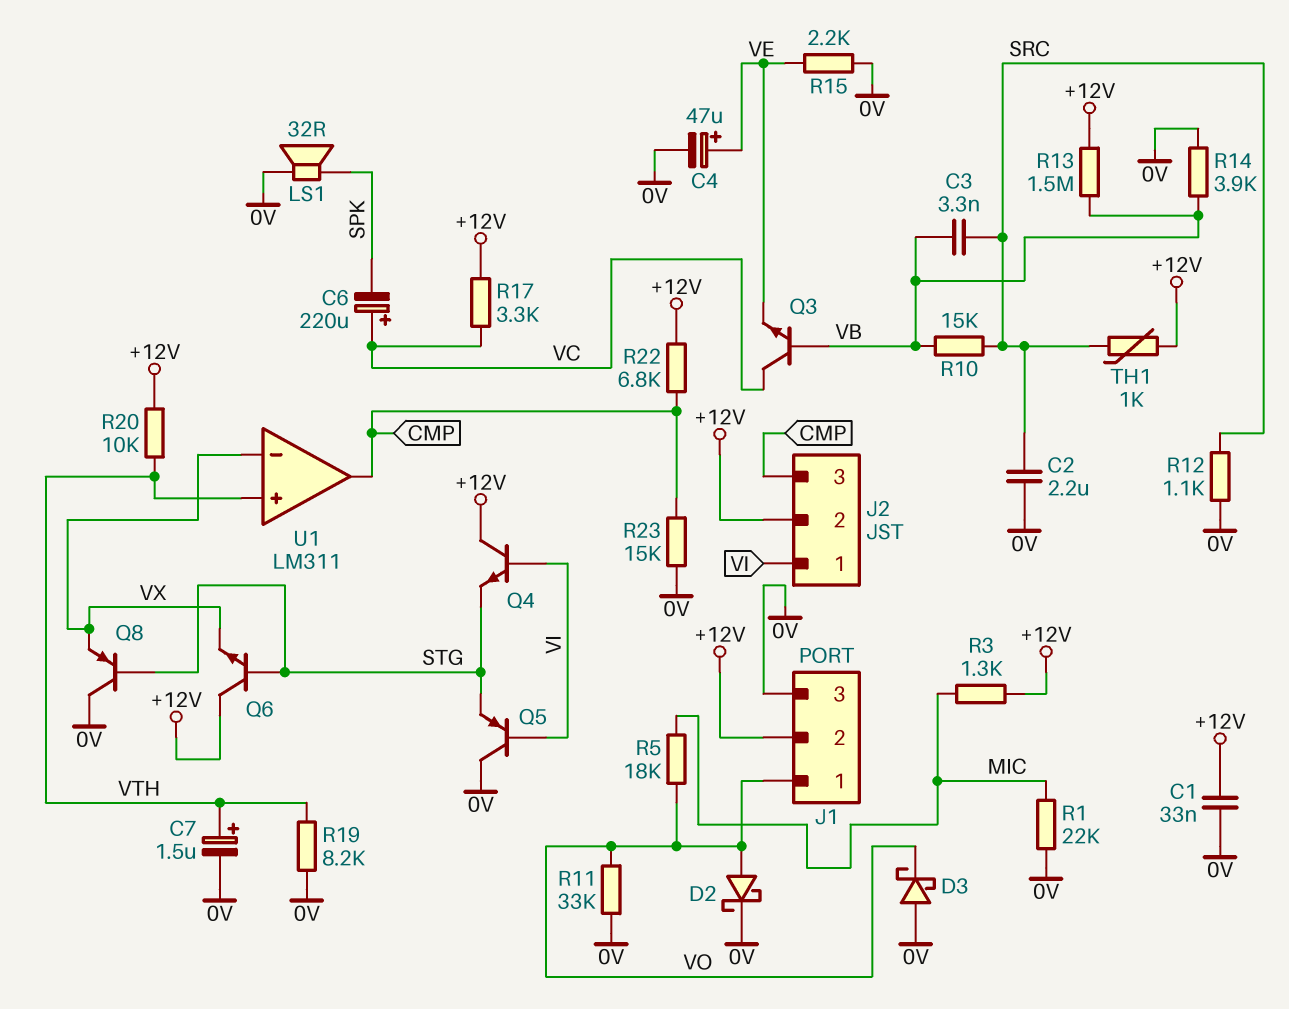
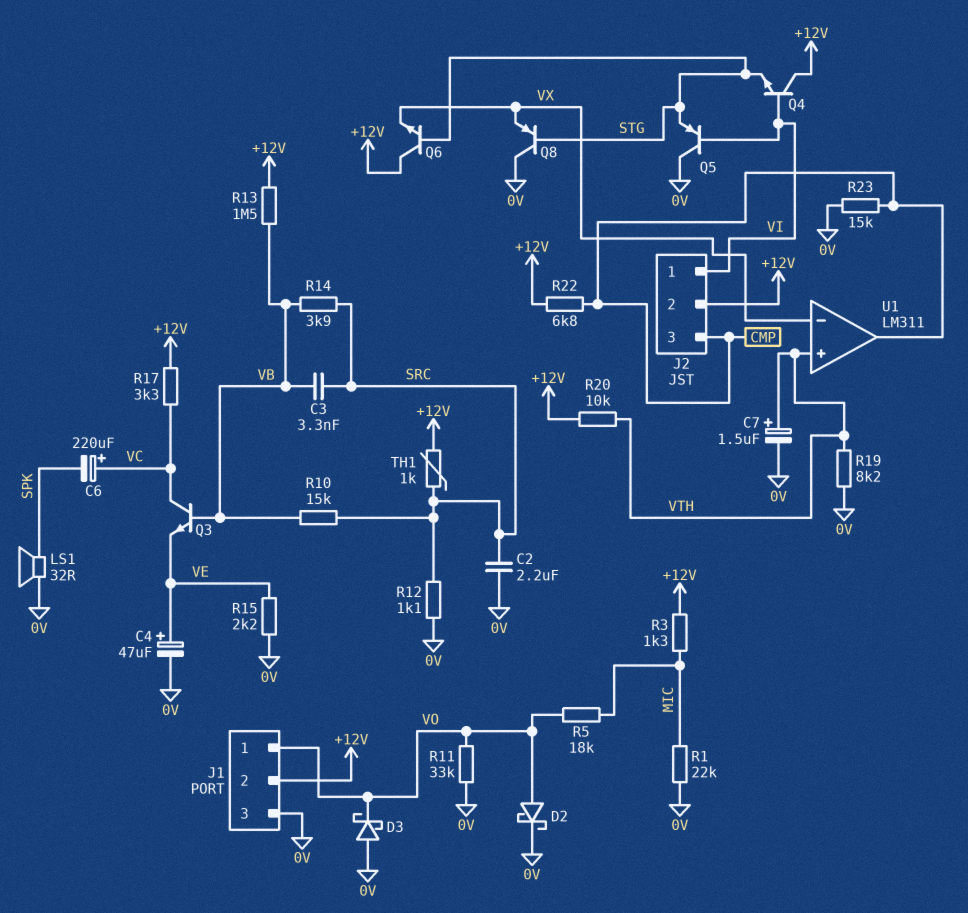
C1: 33nF (+12V, 0V) -> none
R14: 3.9k (0V, VB) -> 3.9k (SRC, VB)

